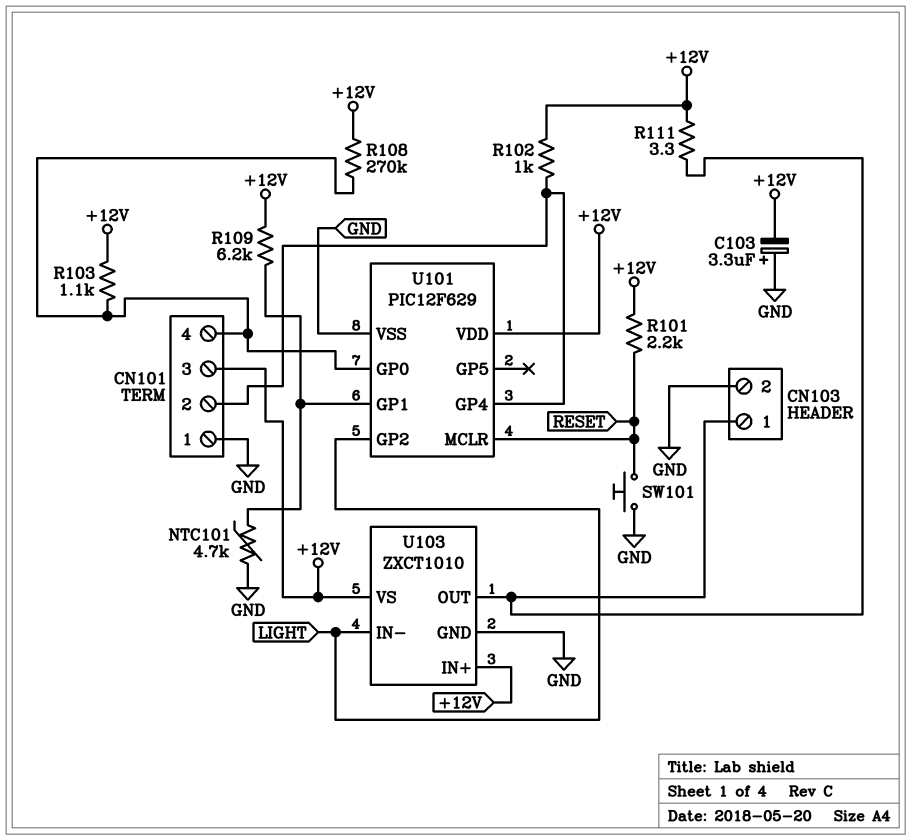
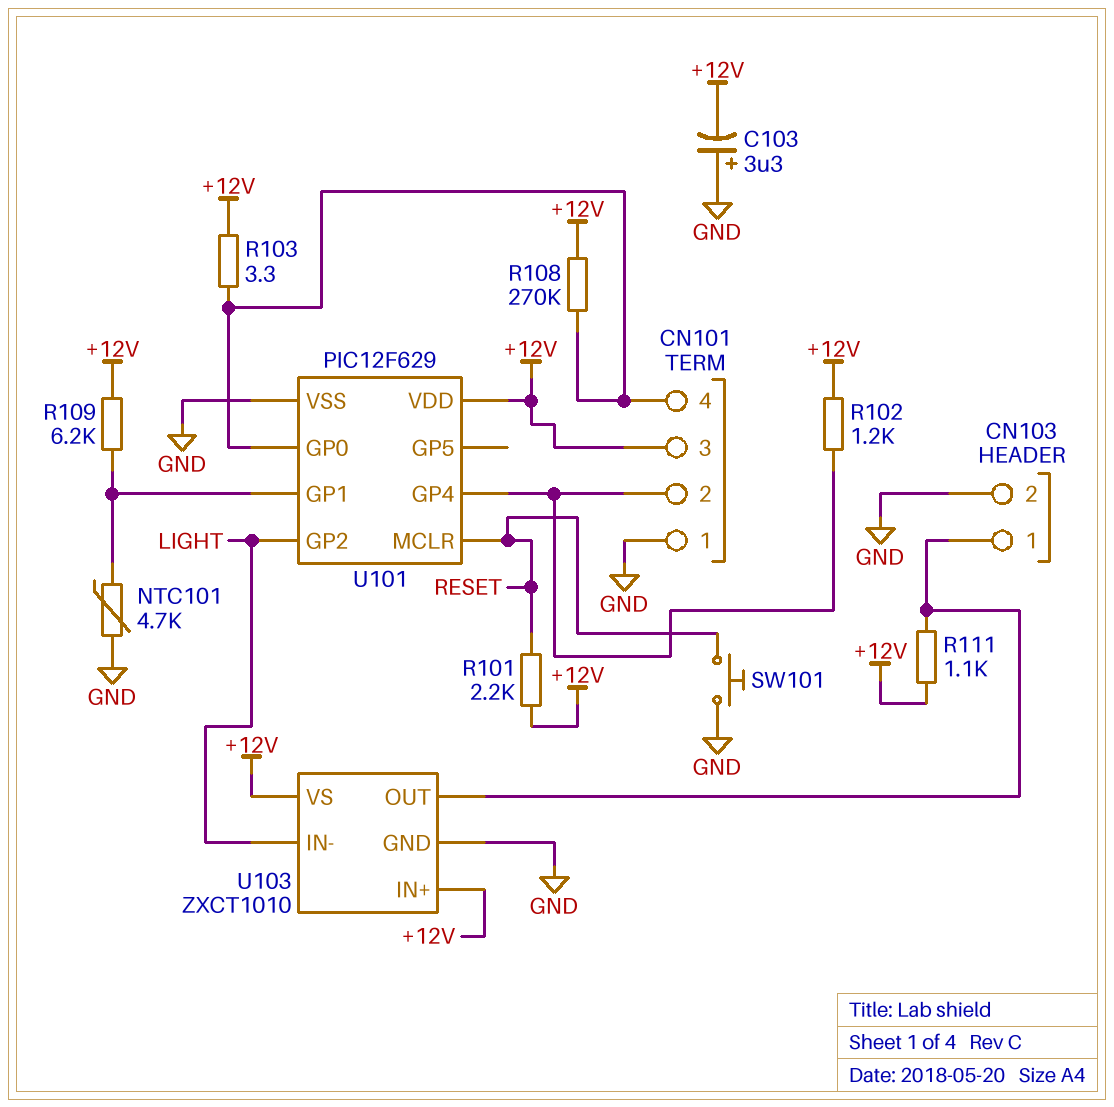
R102: 1k (+12V, CN101/2) -> 1.2k (+12V, CN101/2)
R103: 1.1k (+12V, CN101/4) -> 3.3 (+12V, CN101/4)
R111: 3.3 (+12V, CN103/1) -> 1.1k (+12V, CN103/1)

